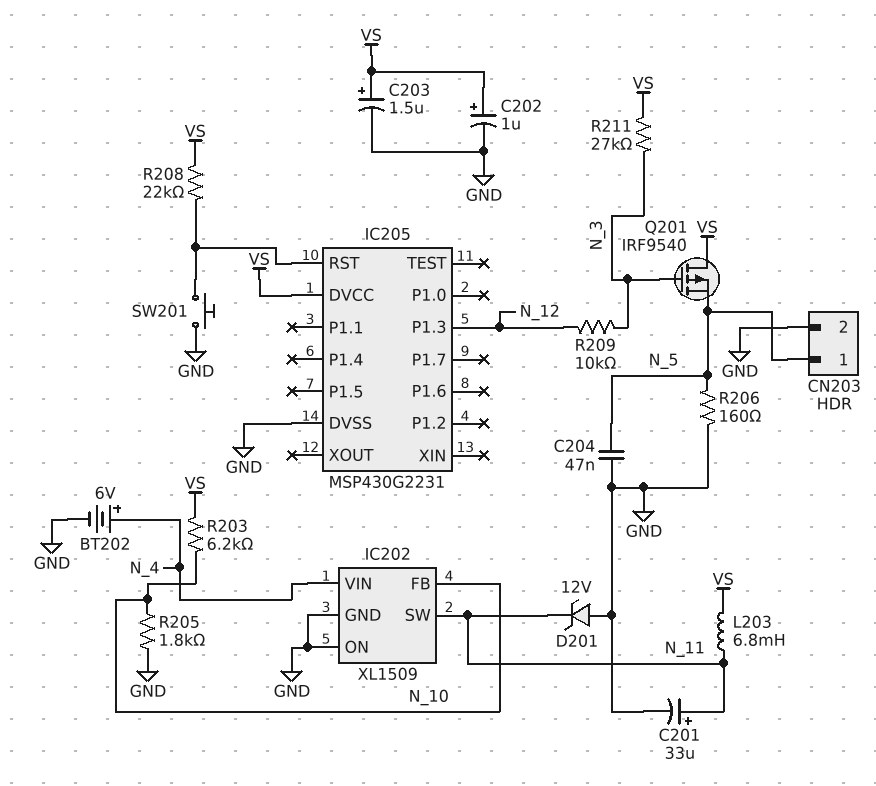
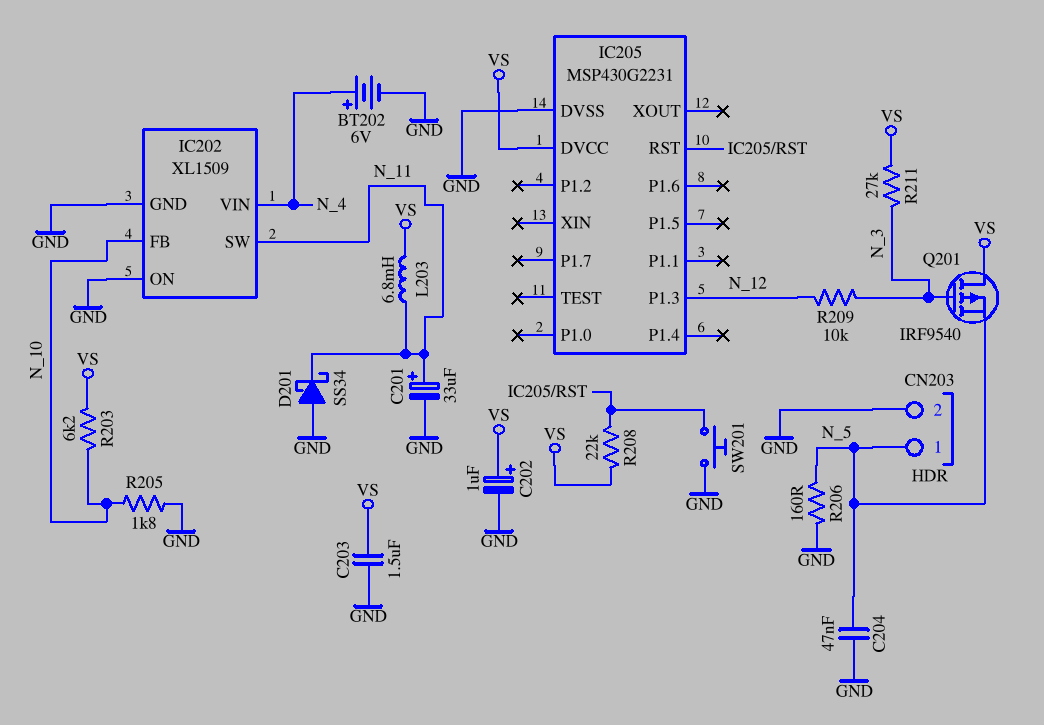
C203: 1.5uF (plus VS, minus GND) -> 1.5uF (GND, VS)
D201: zener 12V (A GND, K N_11) -> schottky SS34 (A GND, K N_11)

